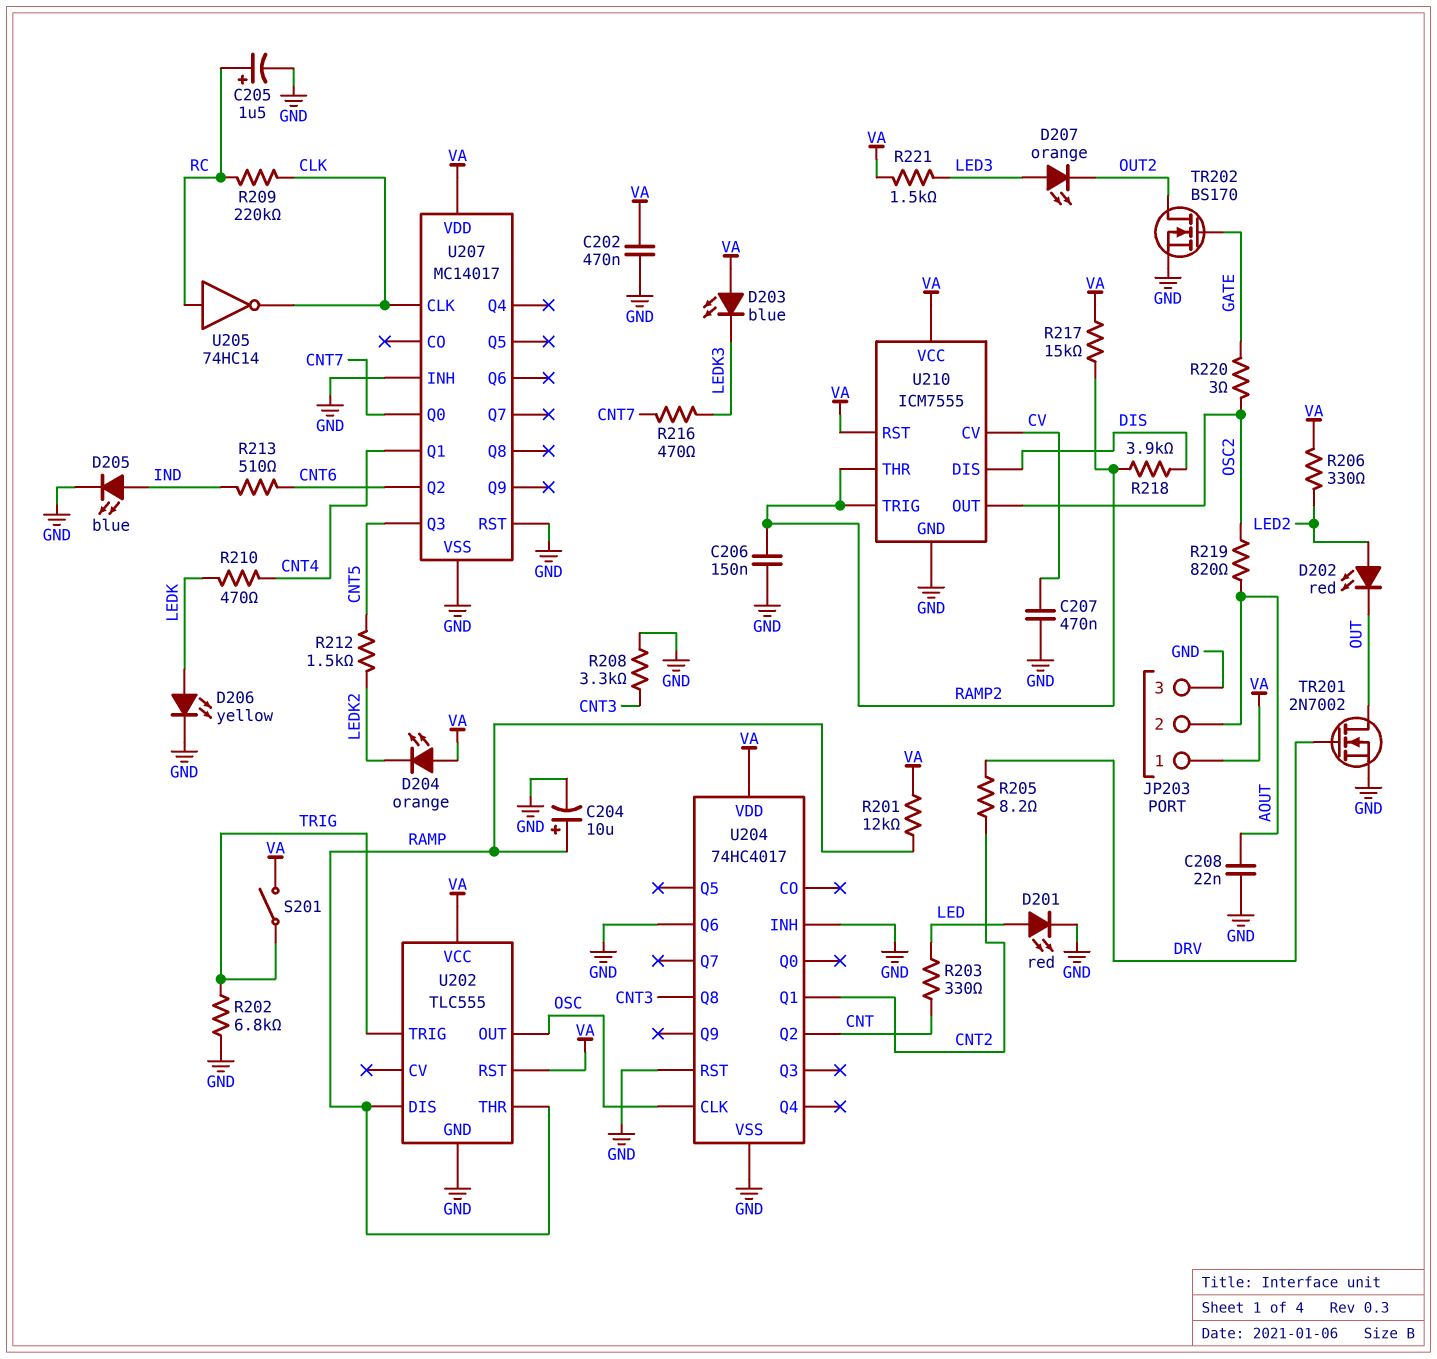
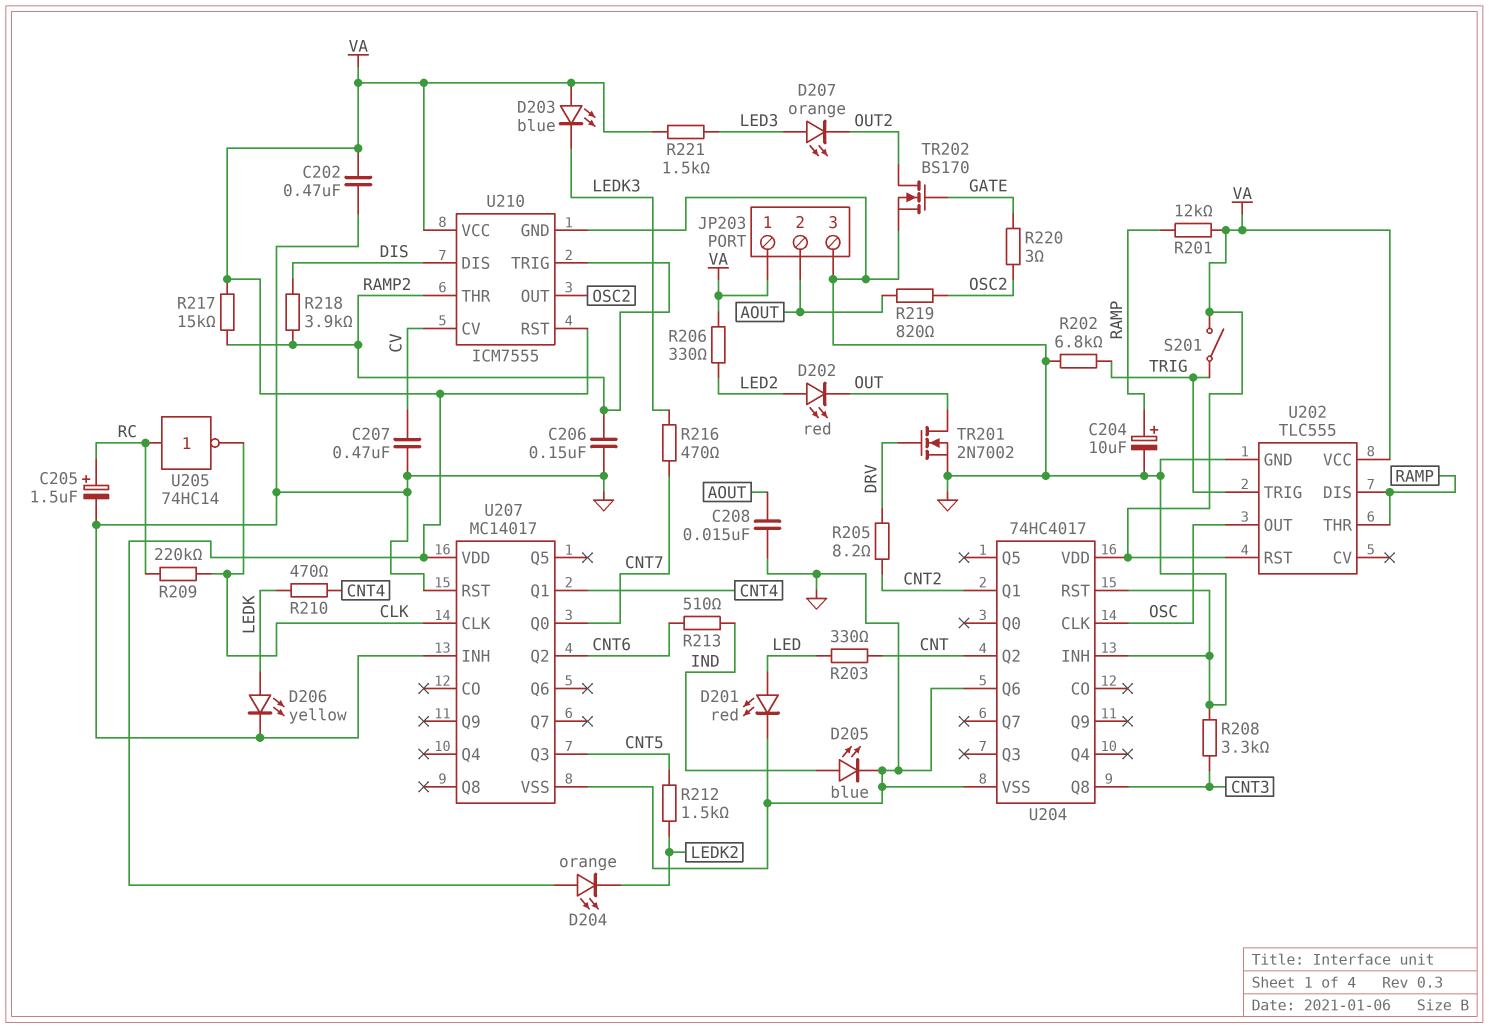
C208: 22nF (AOUT, GND) -> 15nF (AOUT, GND)

